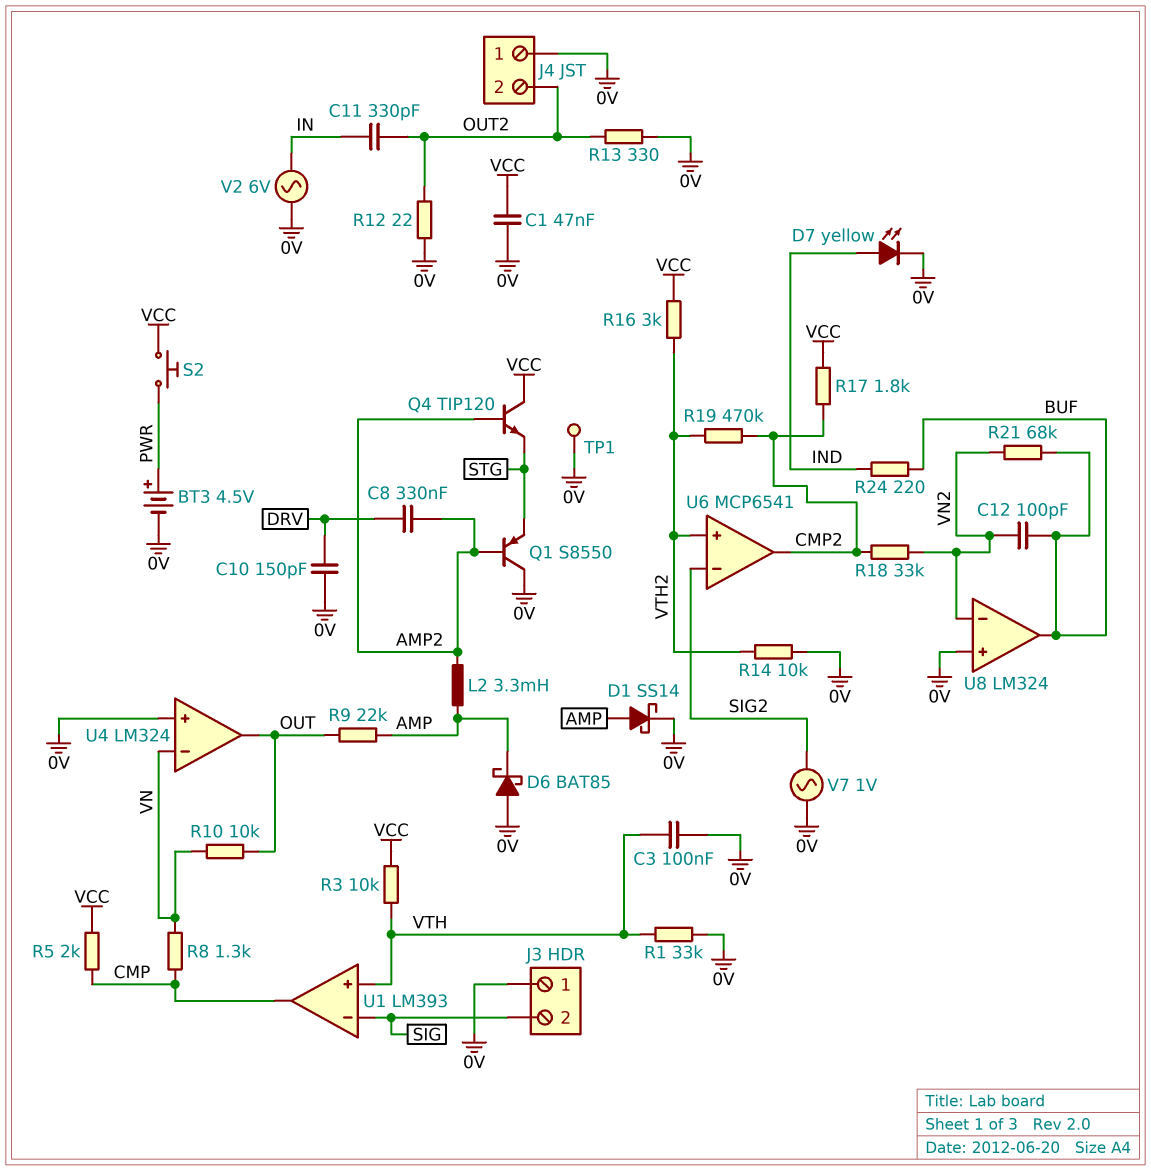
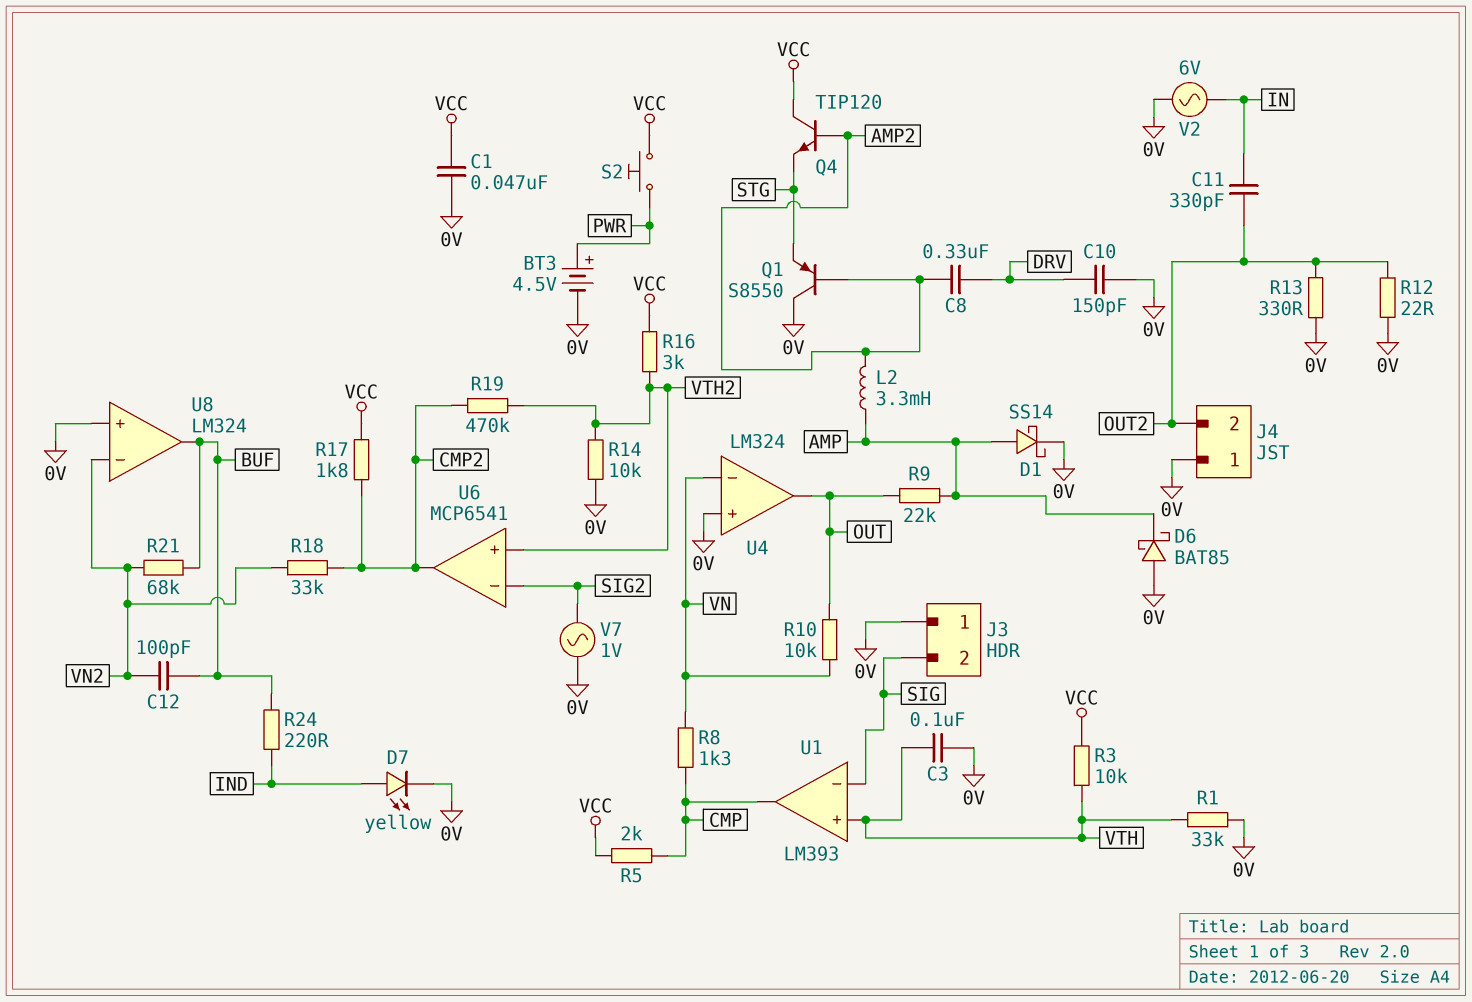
TP1: test point (0V) -> none

